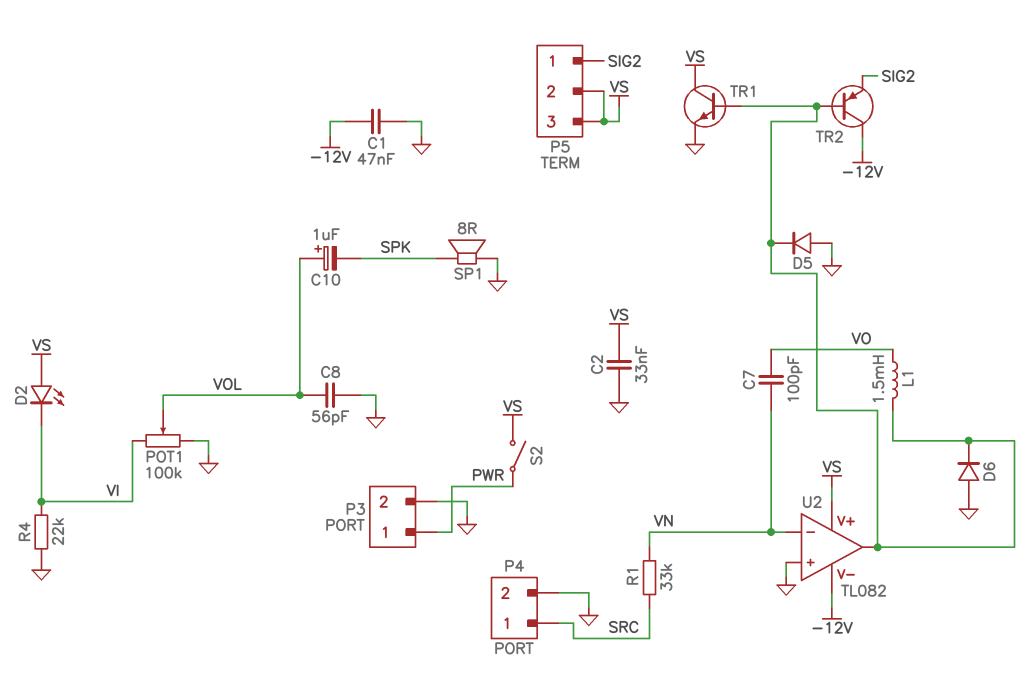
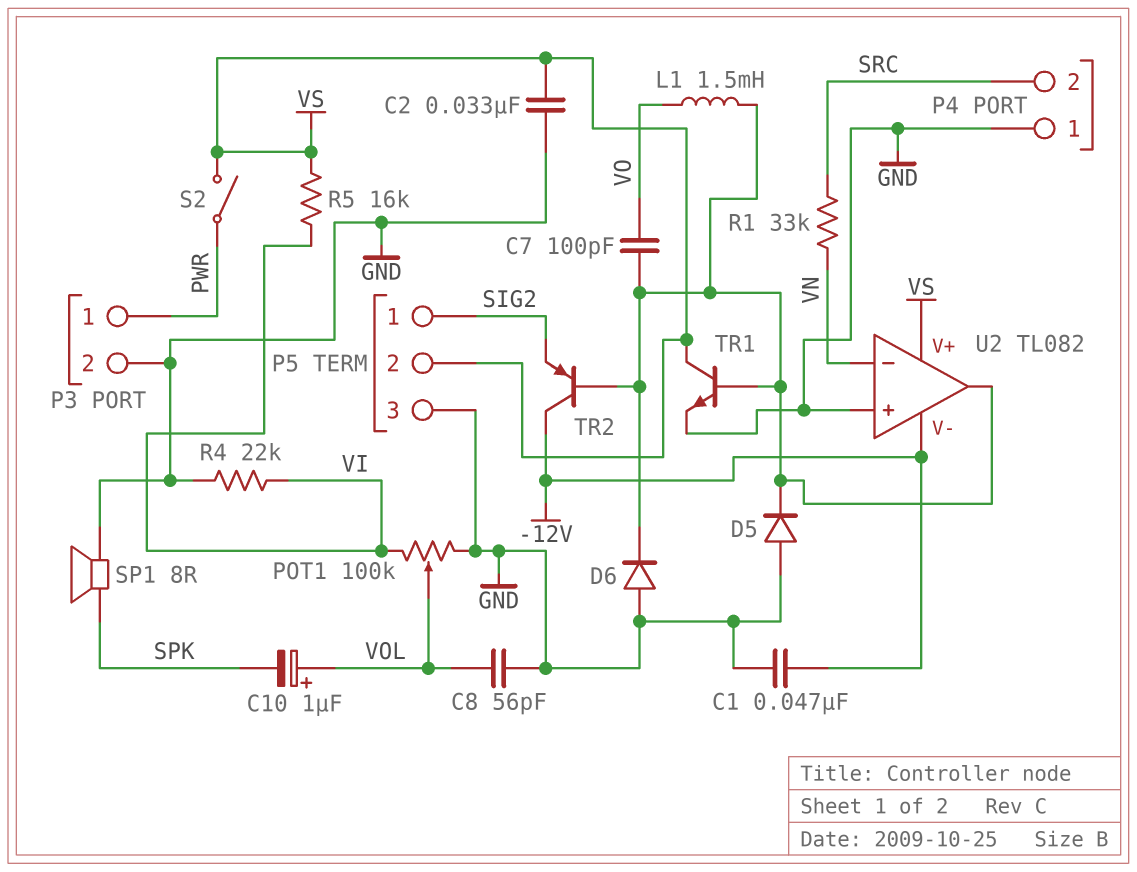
C7: 100pF (VN, VO) -> 100pF (U2/out, VO)
D2: LED (A VS, K VI) -> none
P4 pin 1: SRC -> GND
P4 pin 2: GND -> SRC
P5 pin 3: VS -> GND
R5: none -> 16k (VI, VS)

